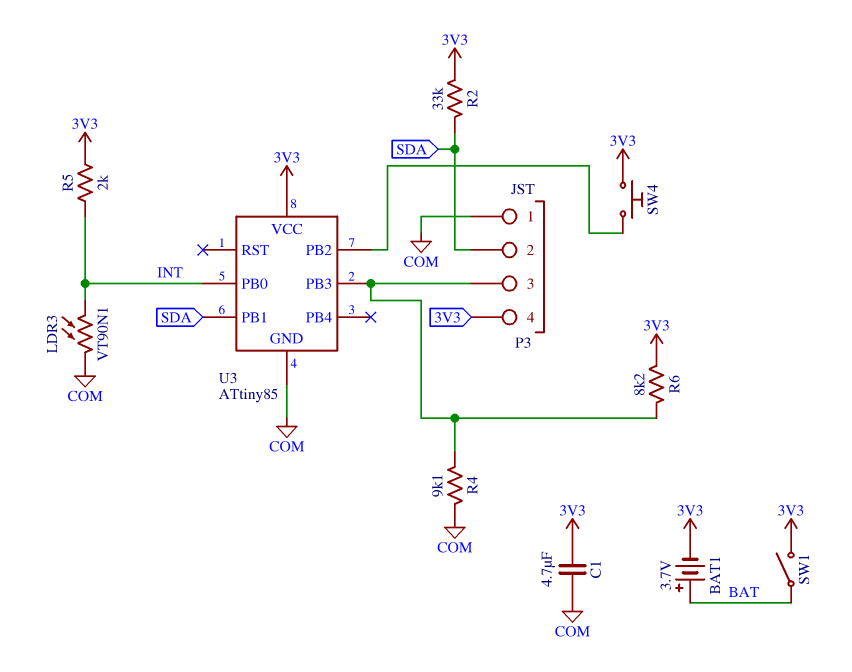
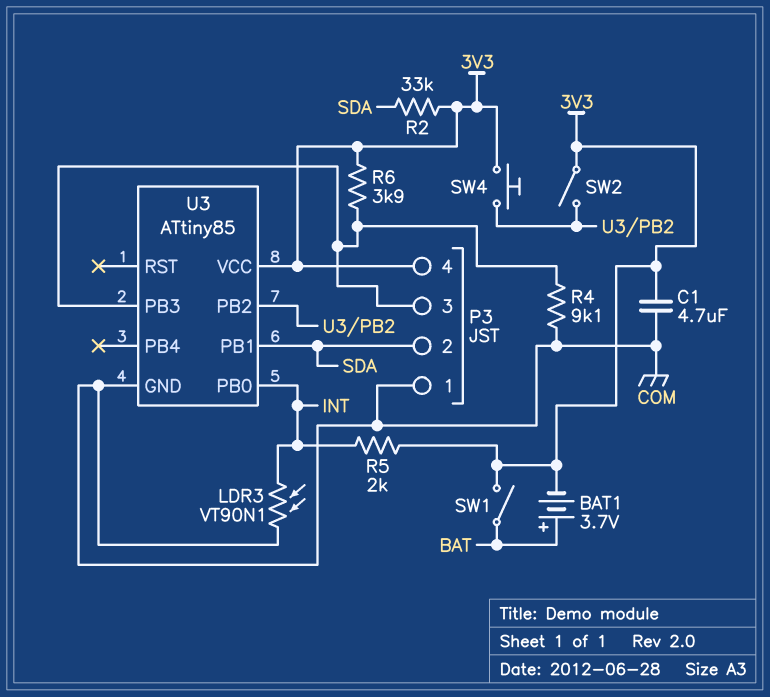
R6: 8.2k (3V3, P3/3) -> 3.9k (3V3, P3/3)
SW2: none -> switch (3V3, U3/PB2)

